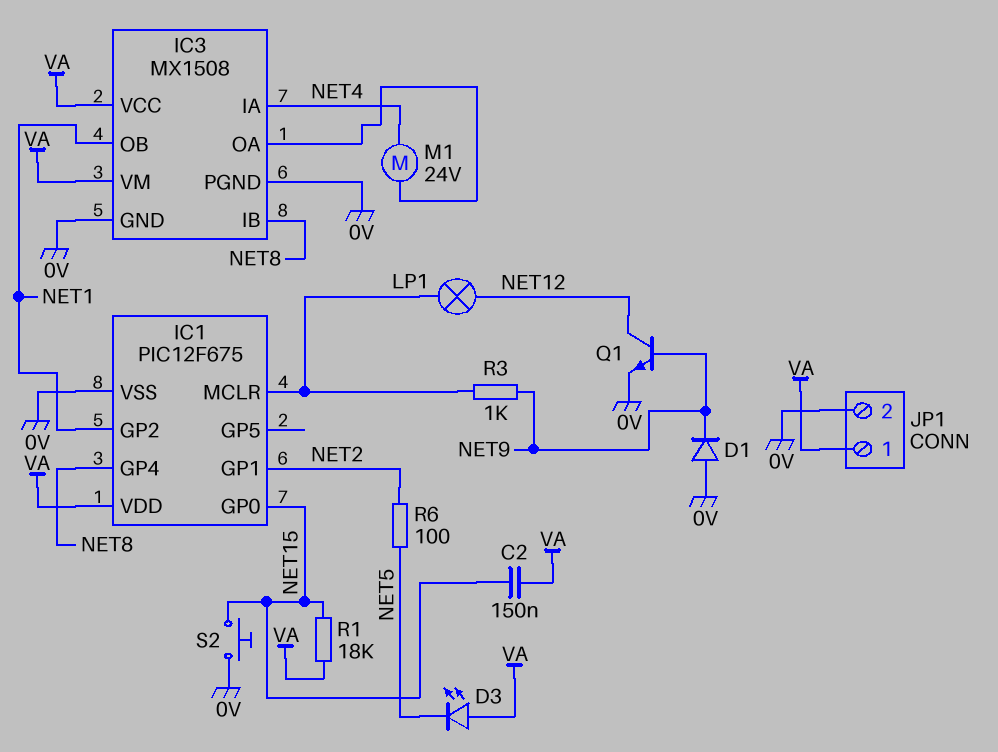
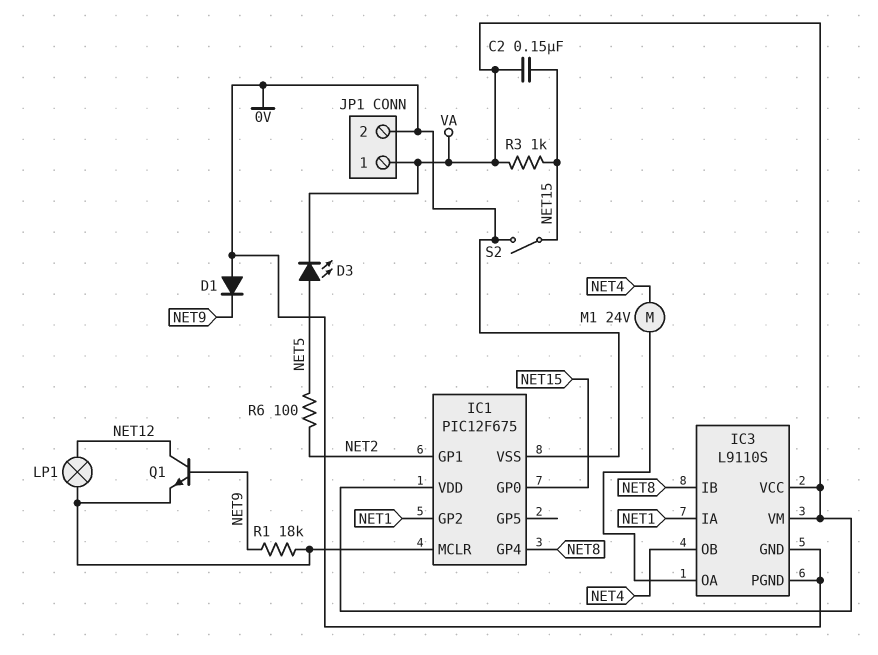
D3: LED (A VA, K NET5) -> LED (A NET5, K VA)
IC3: MX1508 -> L9110S
IC3 pin IA: NET4 -> NET1
IC3 pin OB: NET1 -> NET4
Q1: NPN (B NET9, C NET12, E 0V) -> NPN (B NET9, C NET12, E IC1/MCLR)
R1: 18k (NET15, VA) -> 18k (IC1/MCLR, NET9)
R3: 1k (IC1/MCLR, NET9) -> 1k (NET15, VA)
S2: button (0V, NET15) -> switch (0V, NET15)

